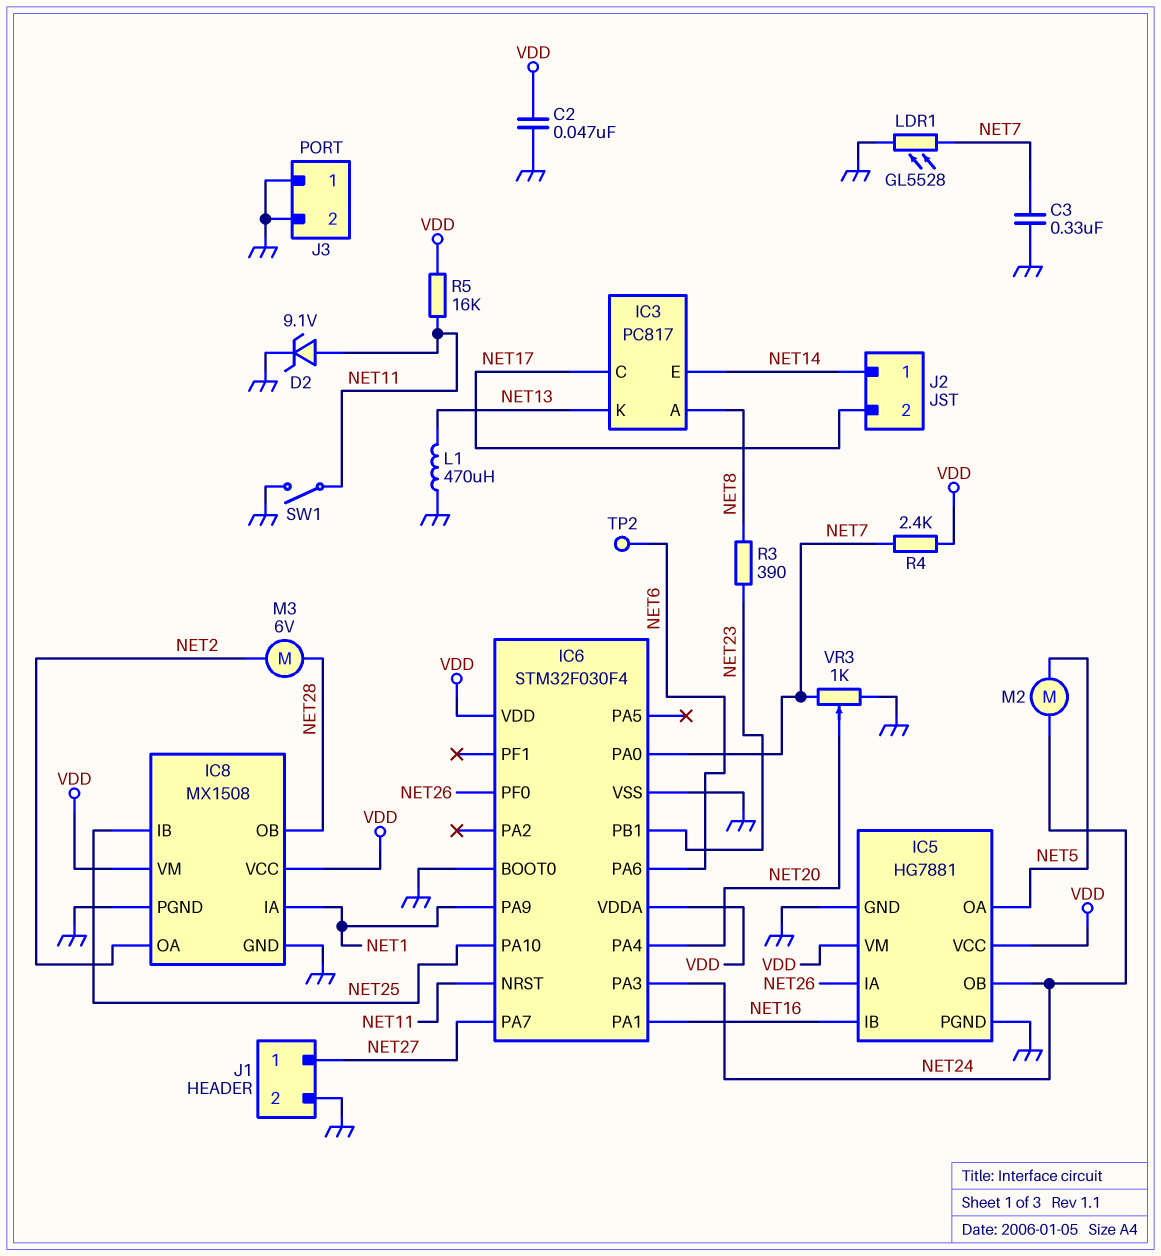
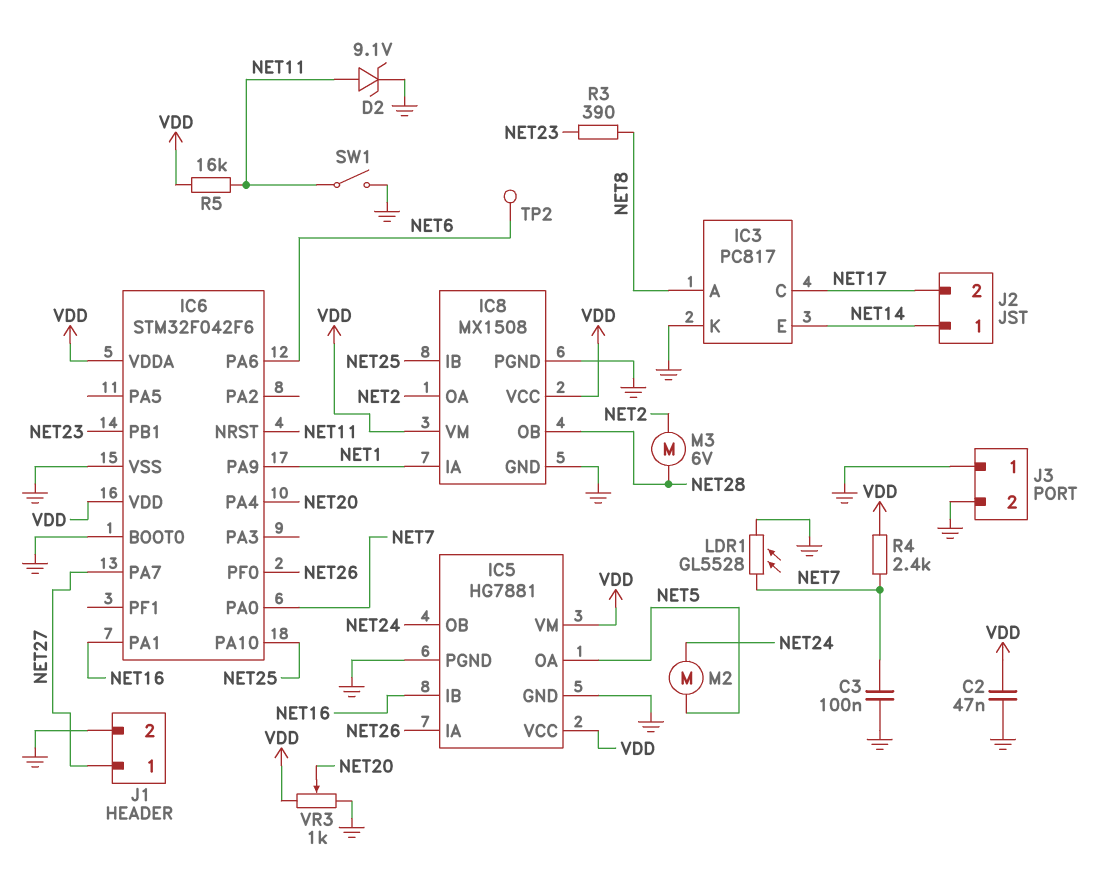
C3: 330nF (GND, NET7) -> 100nF (GND, NET7)
IC3 pin K: NET13 -> GND
IC6: STM32F030F4 -> STM32F042F6
IC6 pin PA3: NET24 -> none
L1: 470uH (GND, NET13) -> none
VR3: 1k (GND, NET7, wiper NET20) -> 1k (GND, VDD, wiper NET20)

